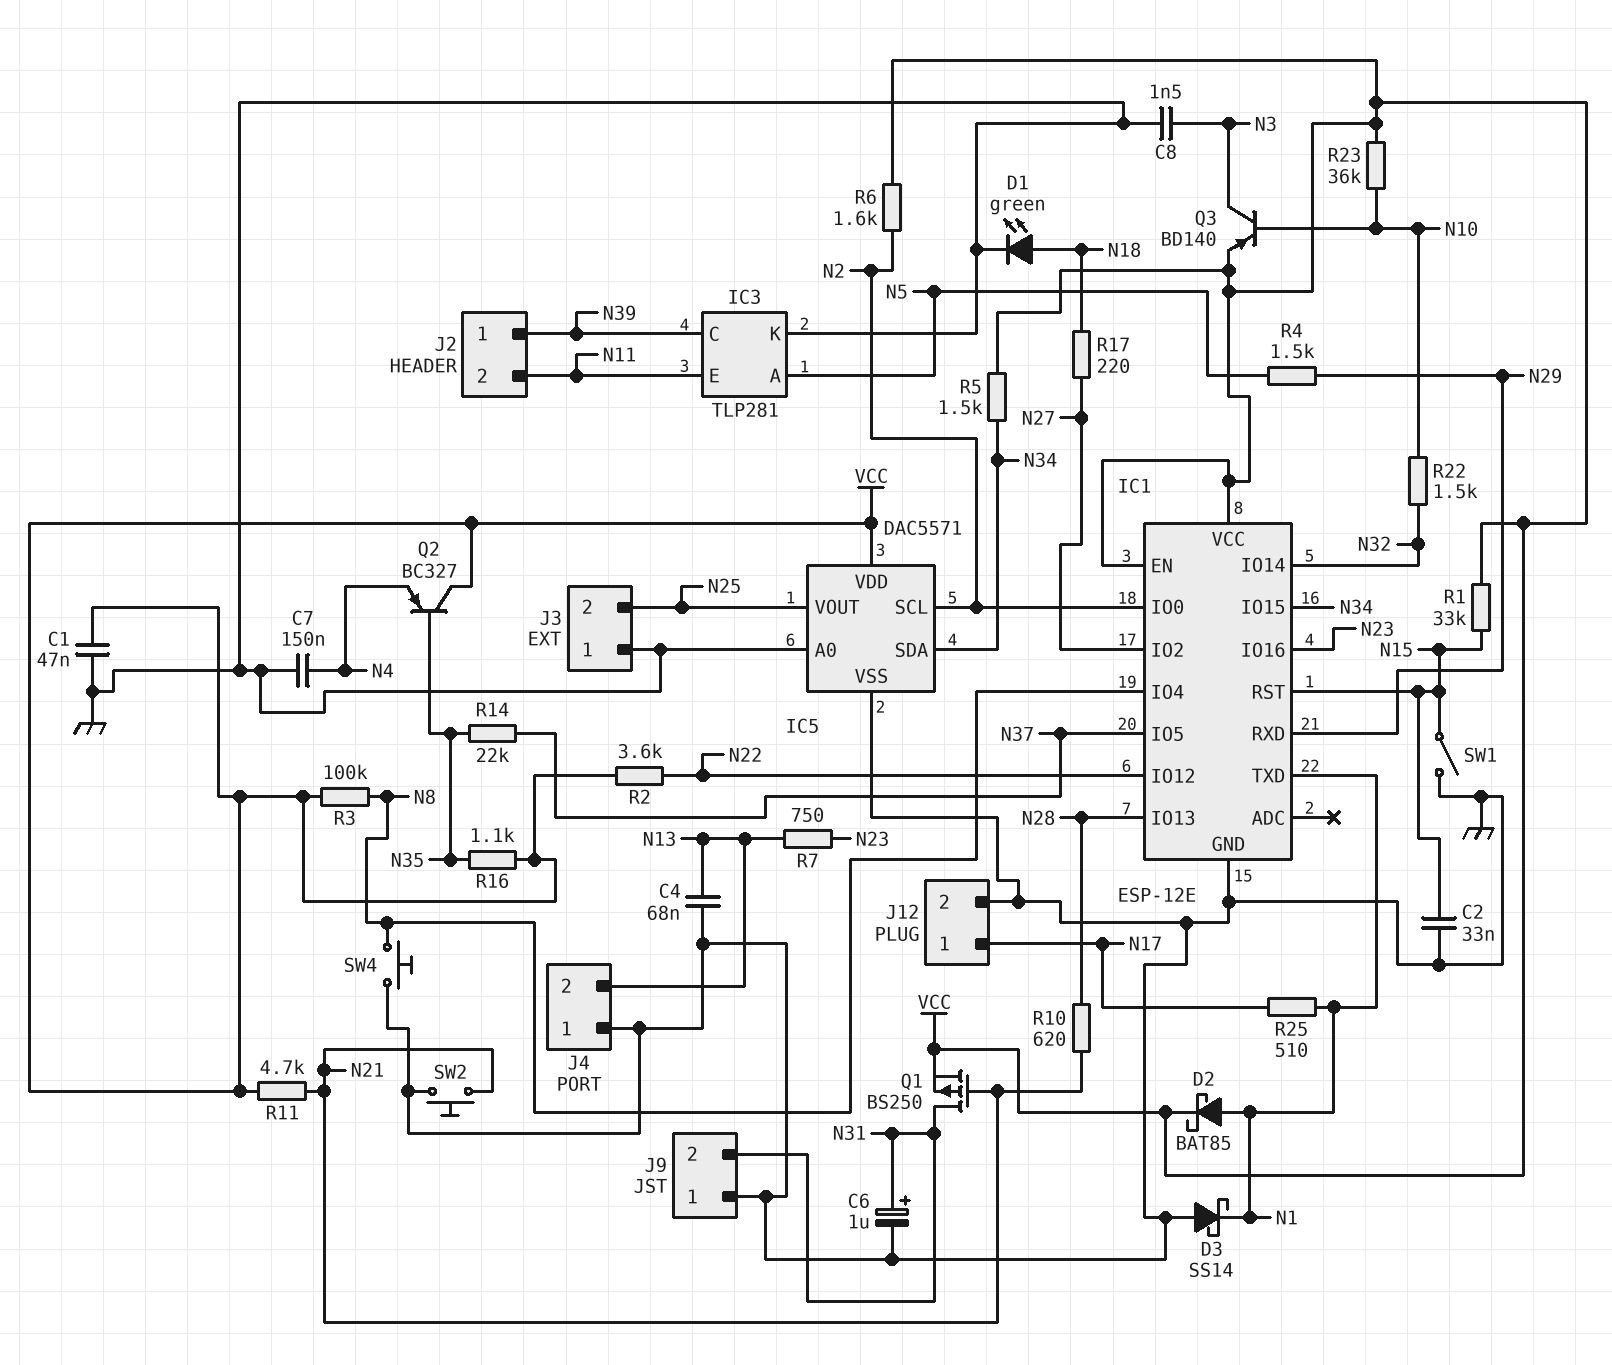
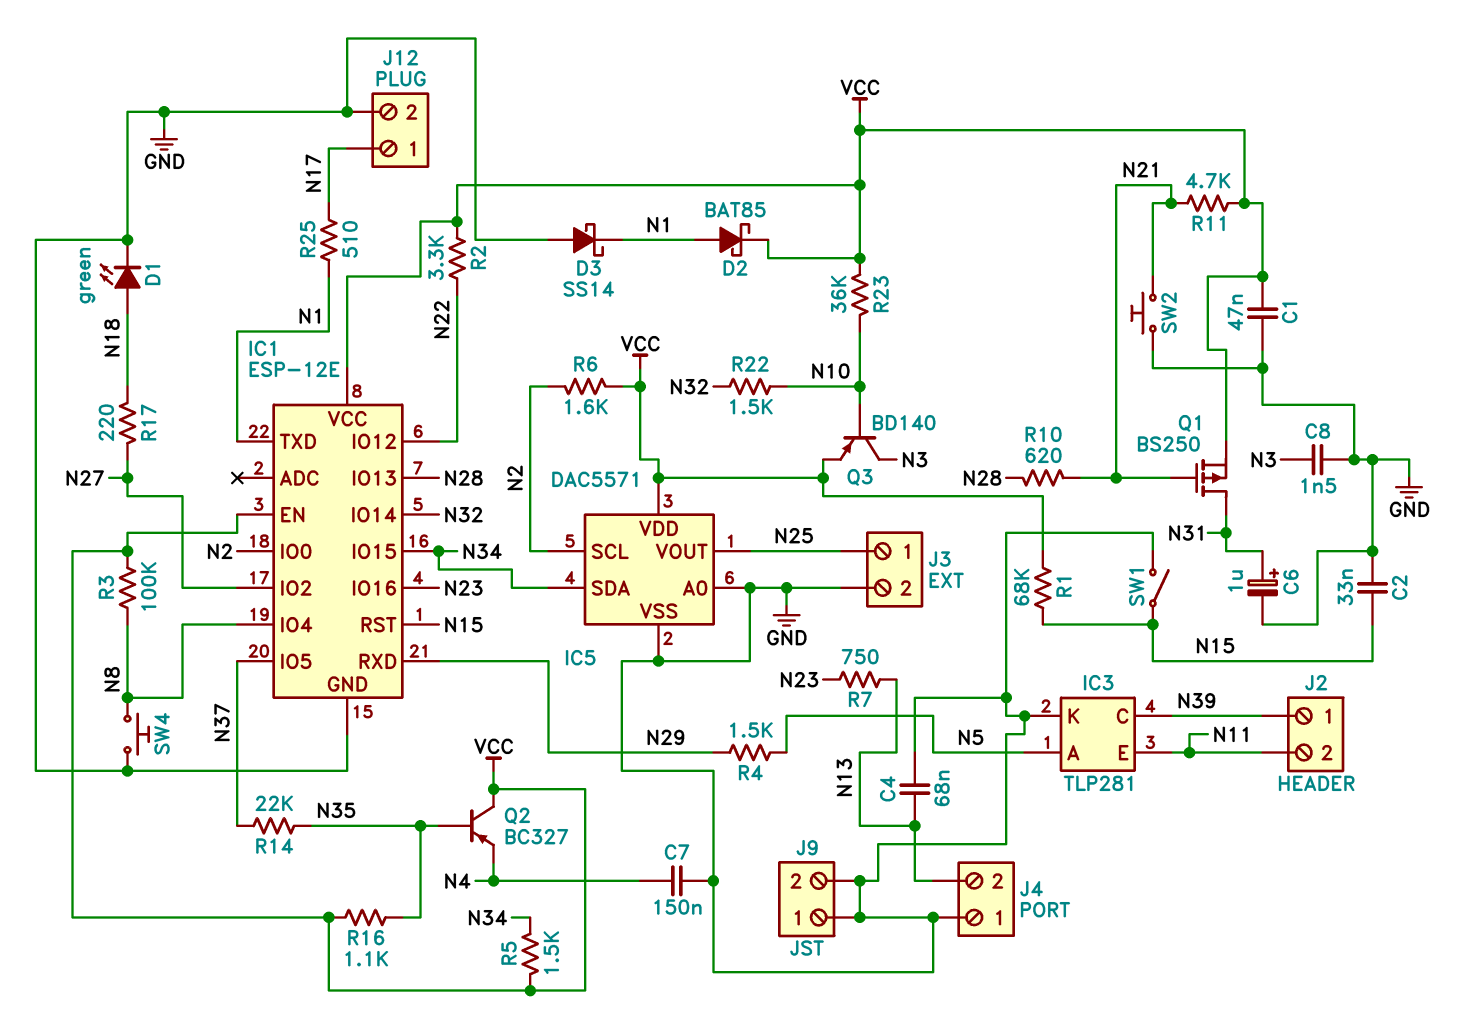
J3 pin 1: GND -> N25
J3 pin 2: N25 -> GND
J9 pin 2: N31 -> GND
R1: 33k (N15, VCC) -> 68k (N15, VCC)
R2: 3.6k (N22, VCC) -> 3.3k (N22, VCC)

